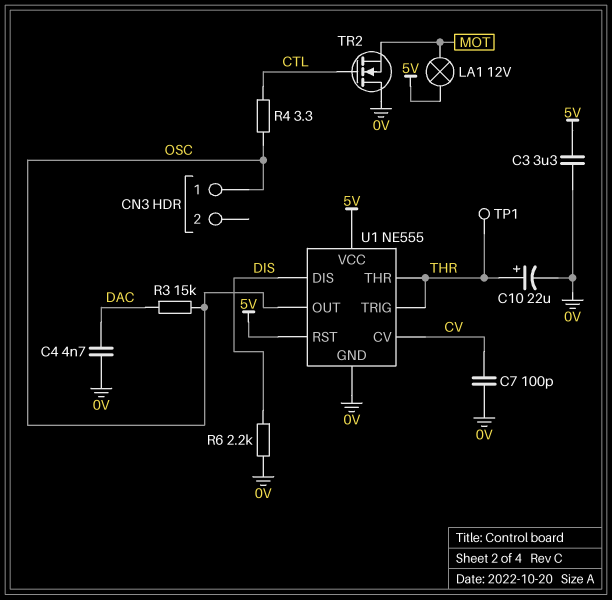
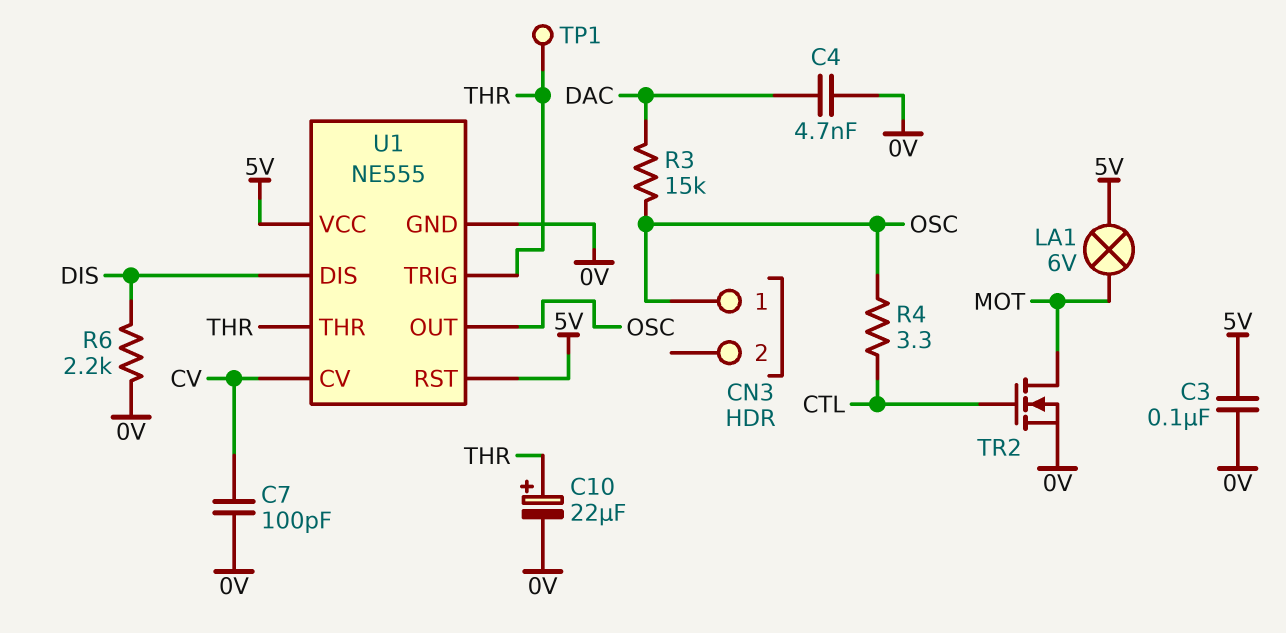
C3: 3.3uF (0V, 5V) -> 100nF (0V, 5V)
LA1: lamp 12V (5V, MOT) -> lamp 6V (5V, MOT)
TR2: NMOS (G CTL, D 0V, S MOT) -> NMOS (G CTL, D MOT, S 0V)

